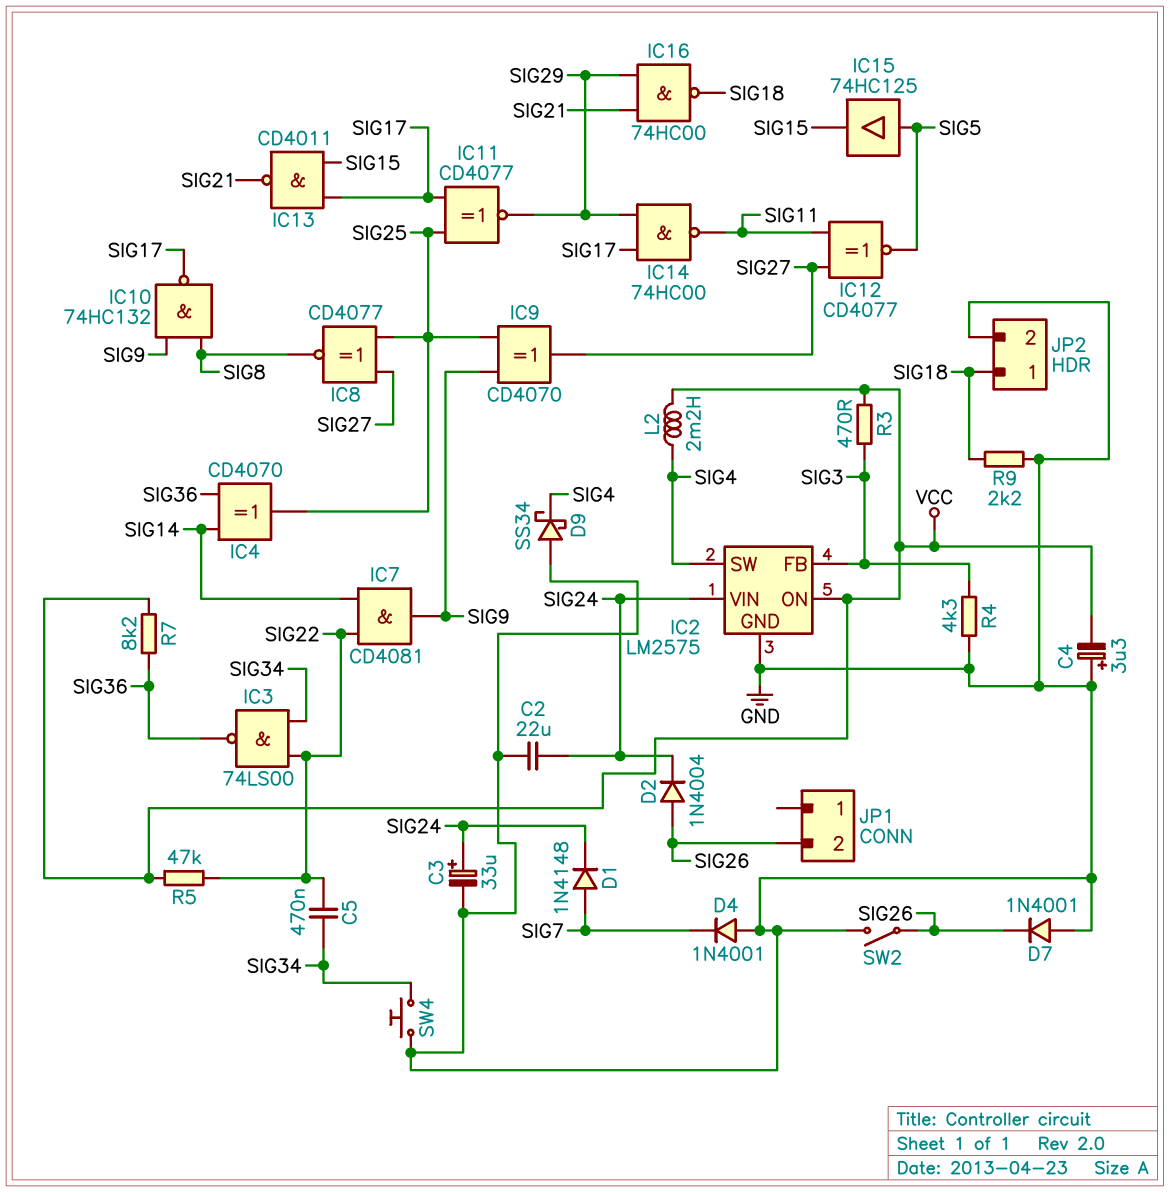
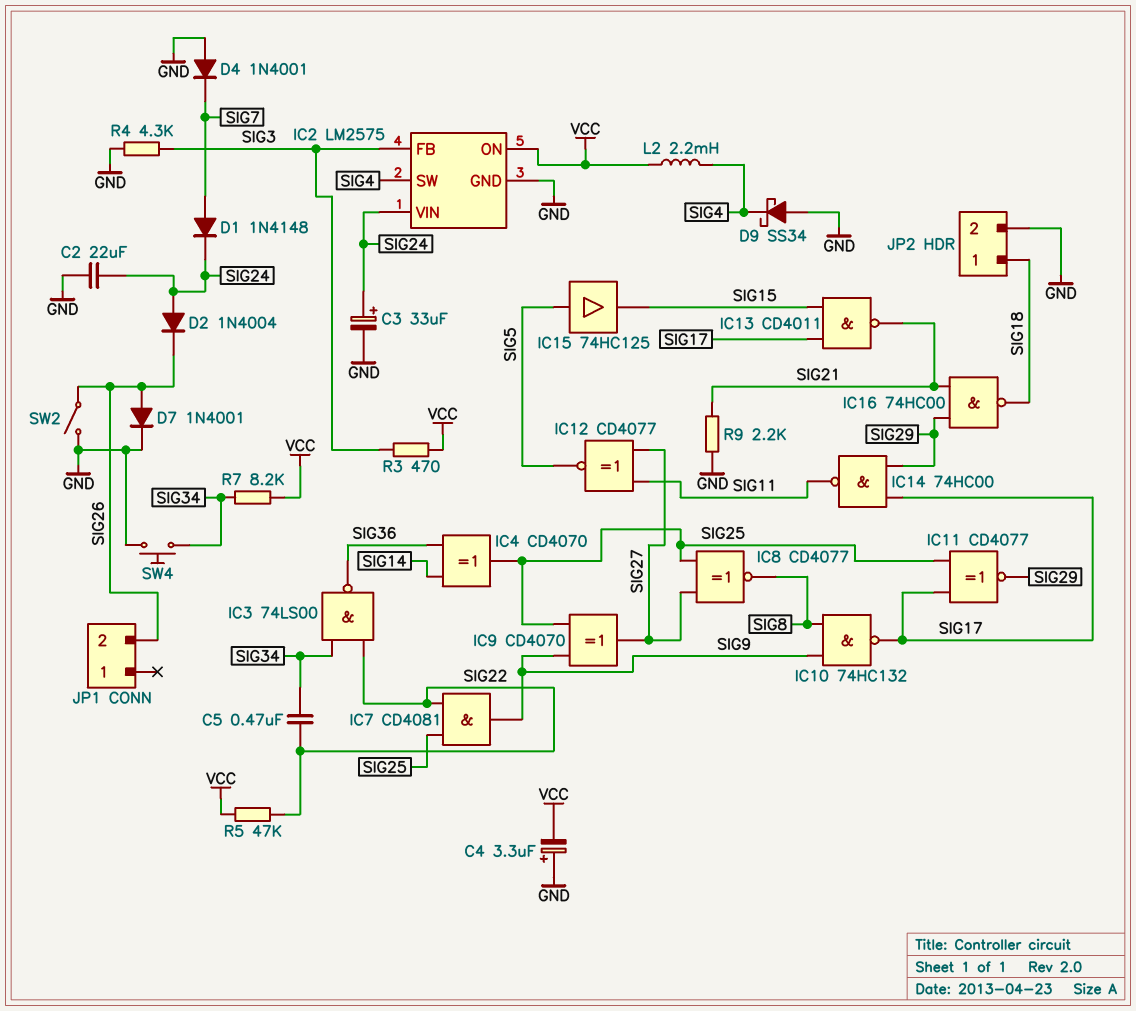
D2: diode 1N4004 (A SIG26, K SIG24) -> diode 1N4004 (A SIG24, K SIG26)
D7: diode 1N4001 (A GND, K SIG26) -> diode 1N4001 (A SIG26, K GND)
IC7: AND CD4081 (in SIG14, in SIG22, out SIG9) -> AND CD4081 (in SIG22, in SIG25, out SIG9)
R7: 8.2k (SIG36, VCC) -> 8.2k (SIG34, VCC)
R9: 2.2k (GND, SIG18) -> 2.2k (GND, SIG21)

